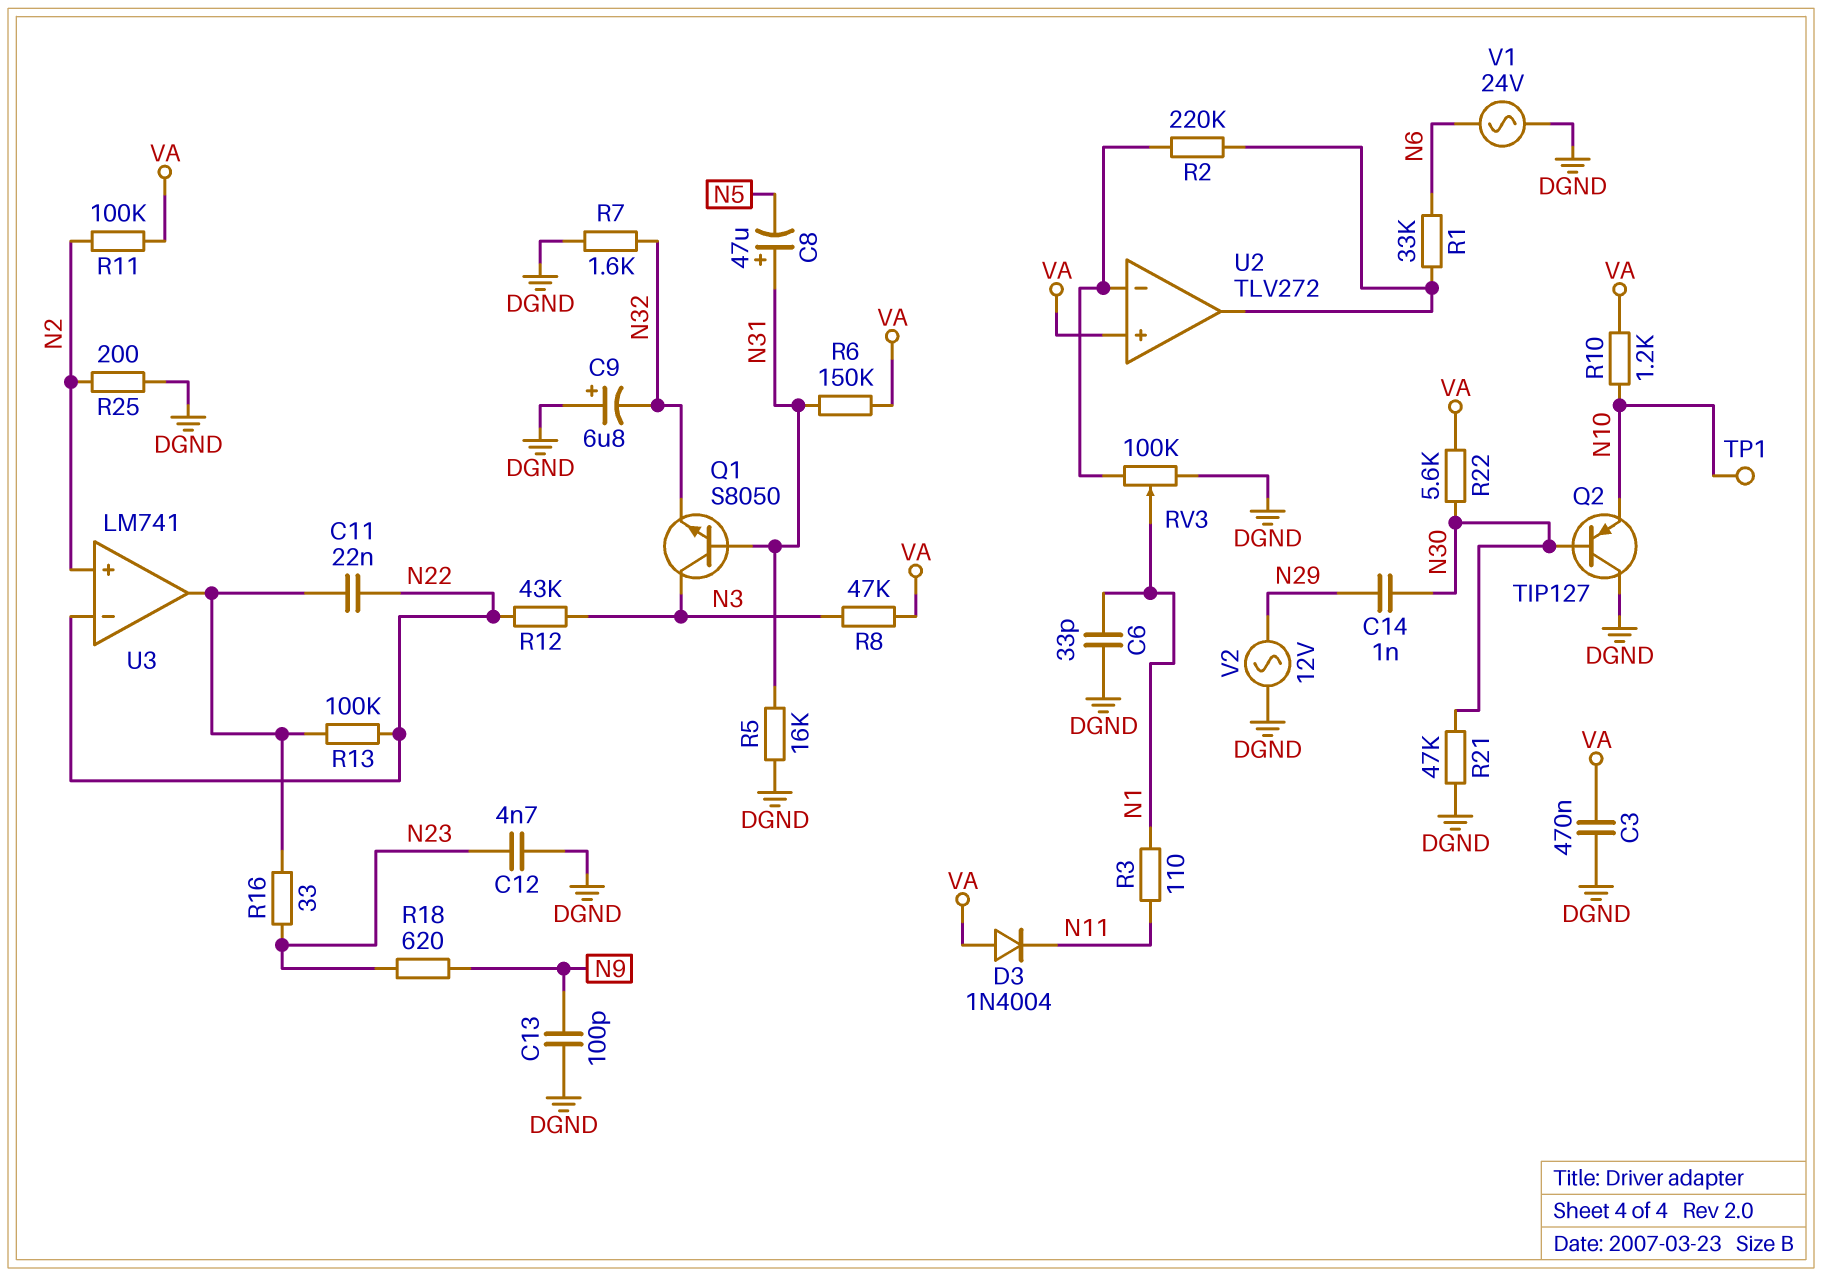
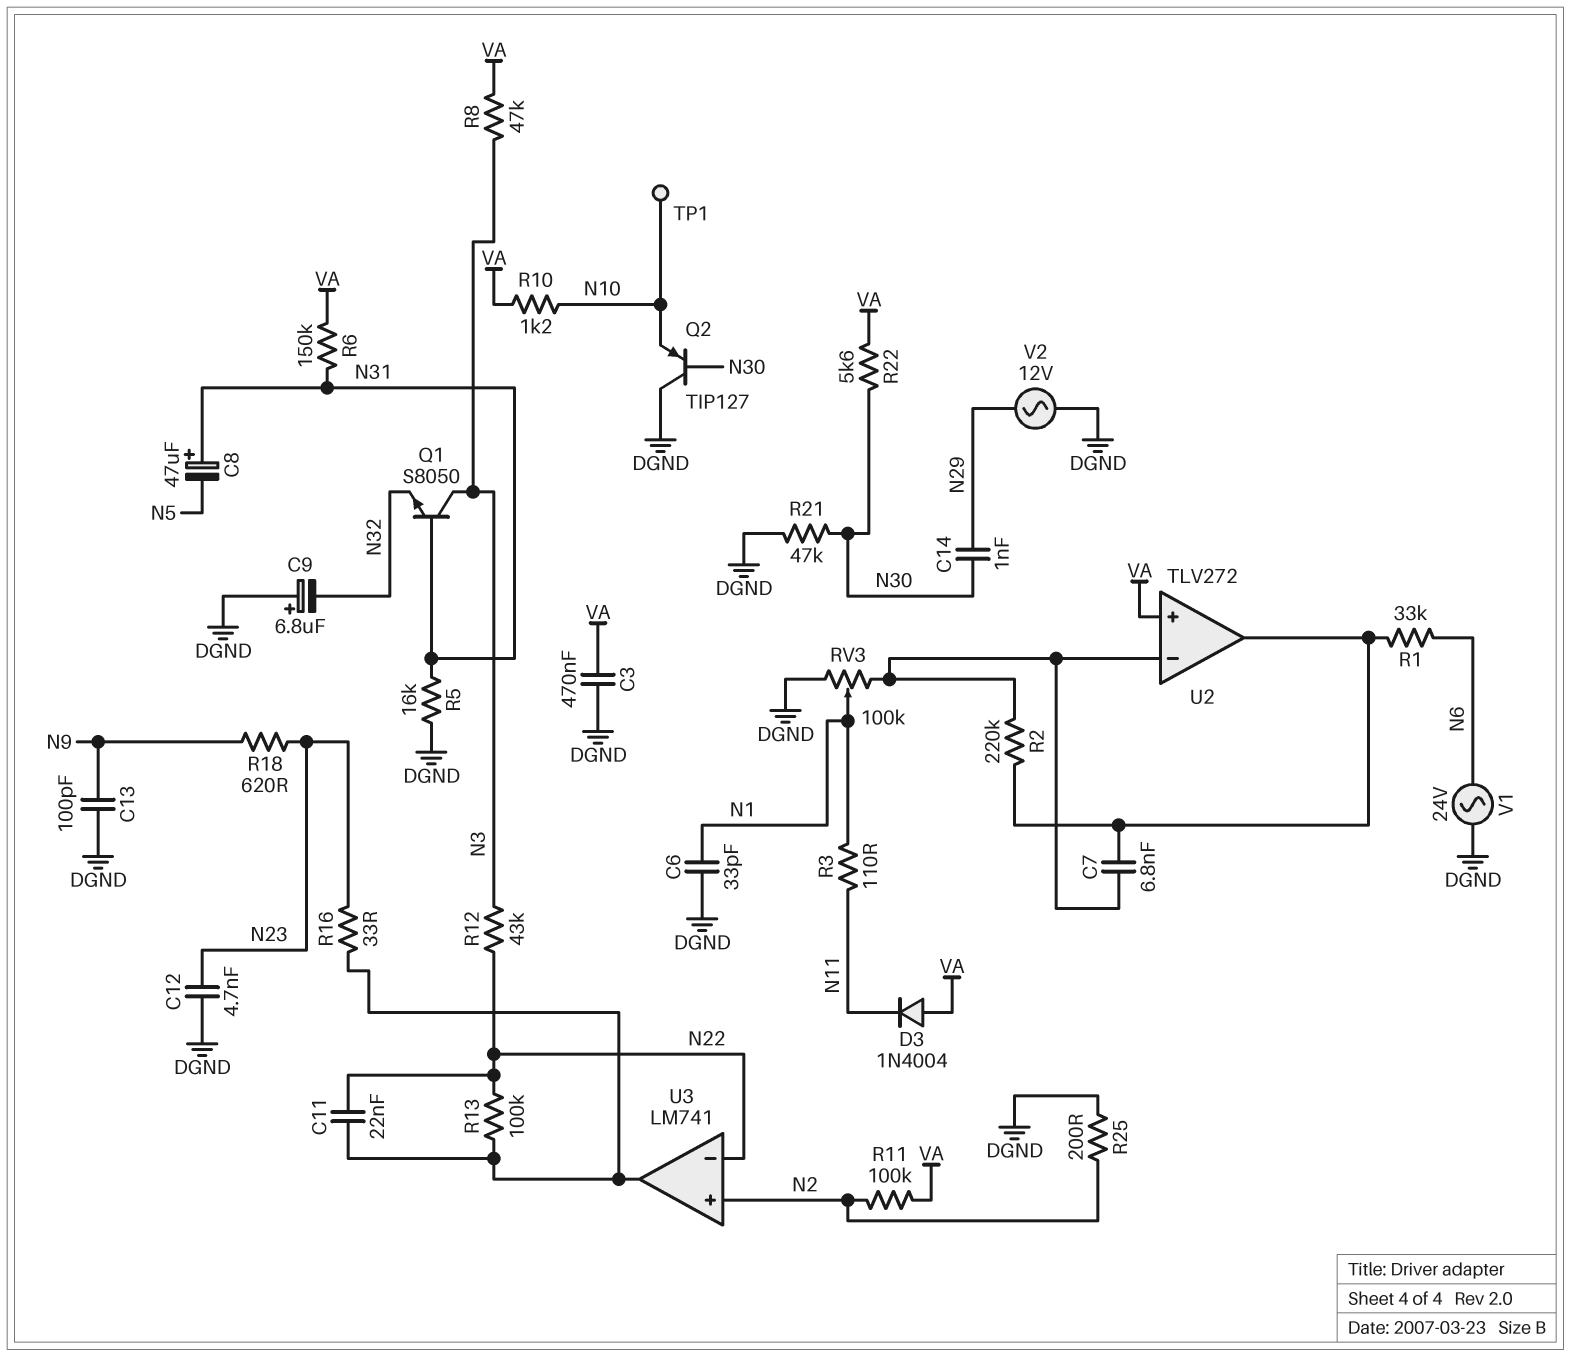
C7: none -> 6.8nF (U2/in-, U2/out)
R7: 1.6k (DGND, N32) -> none

